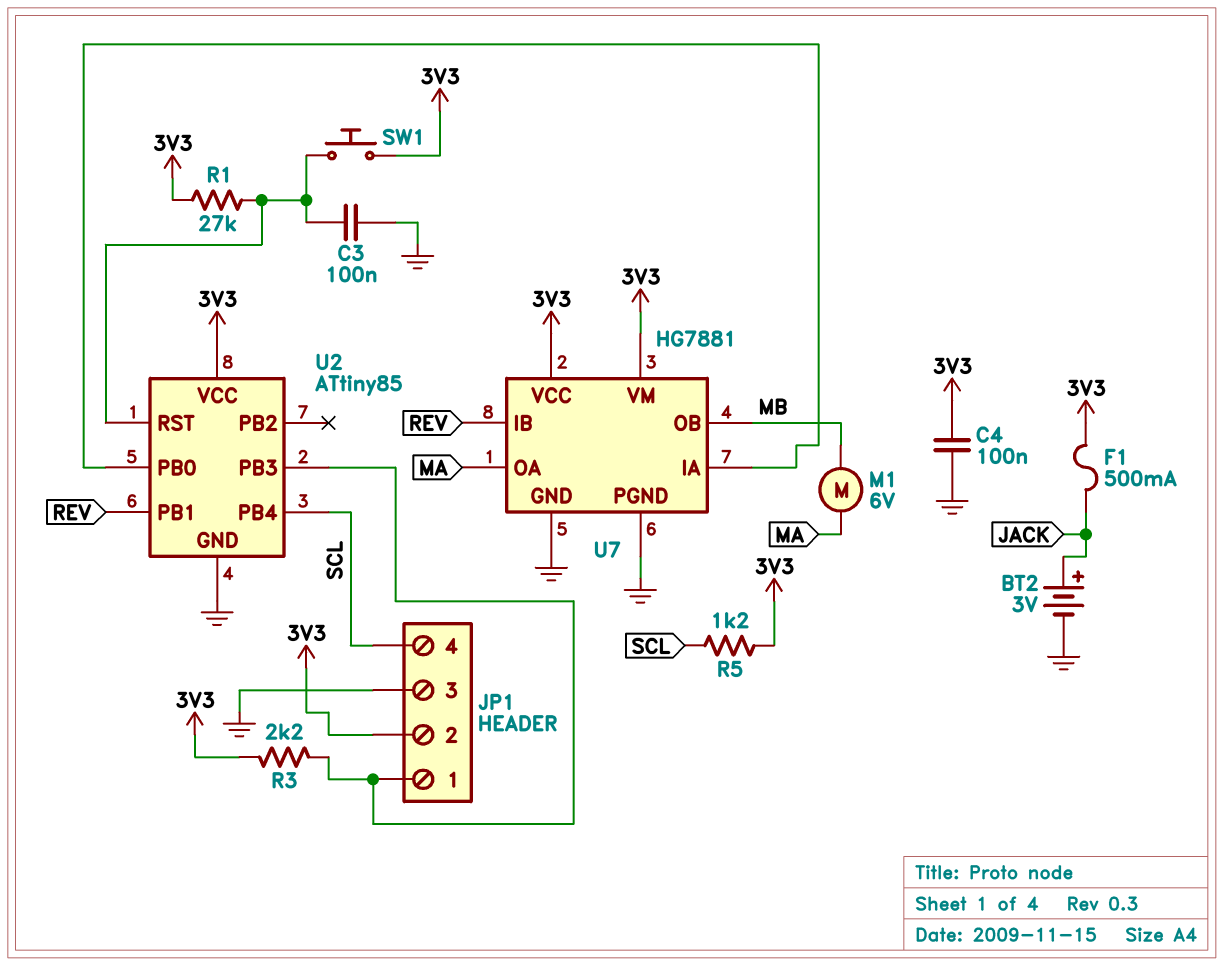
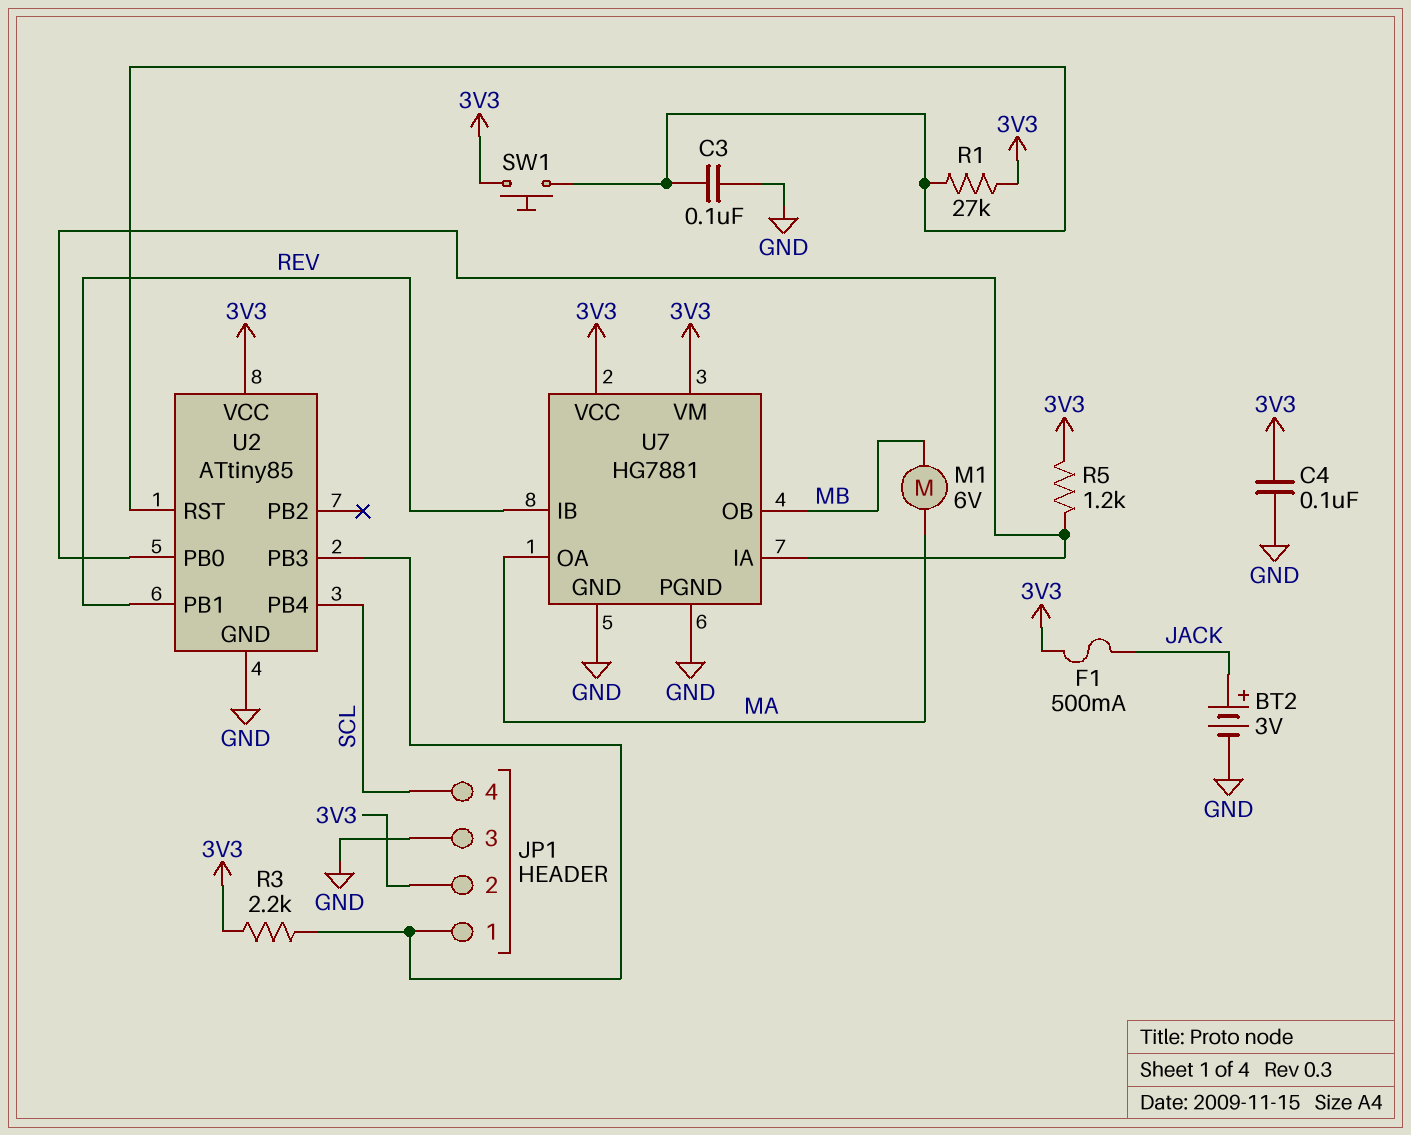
R5: 1.2k (3V3, SCL) -> 1.2k (3V3, U2/PB0)

